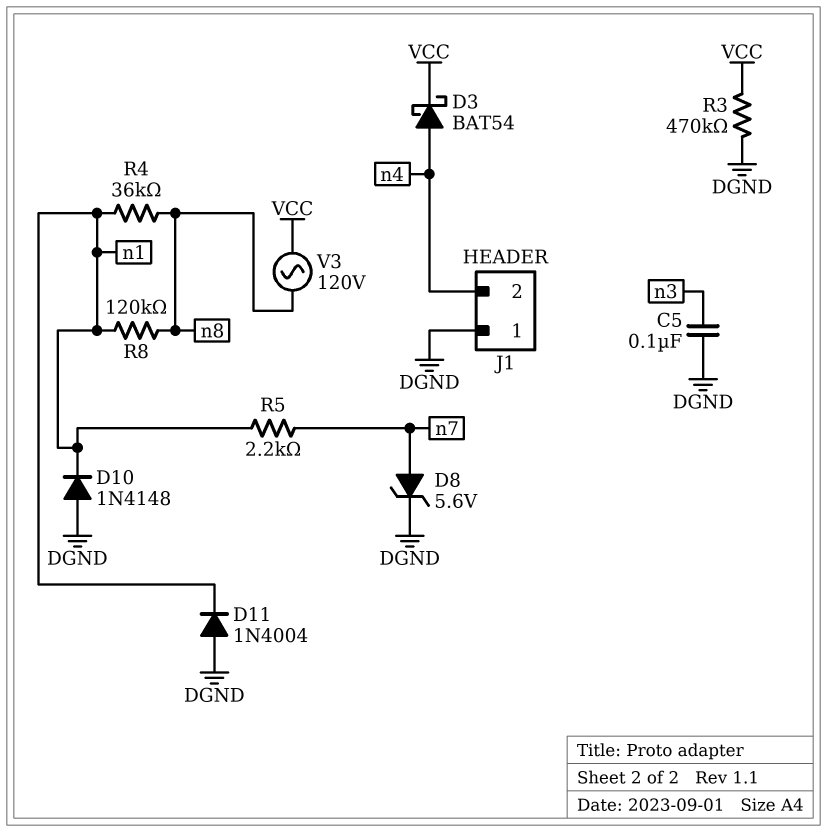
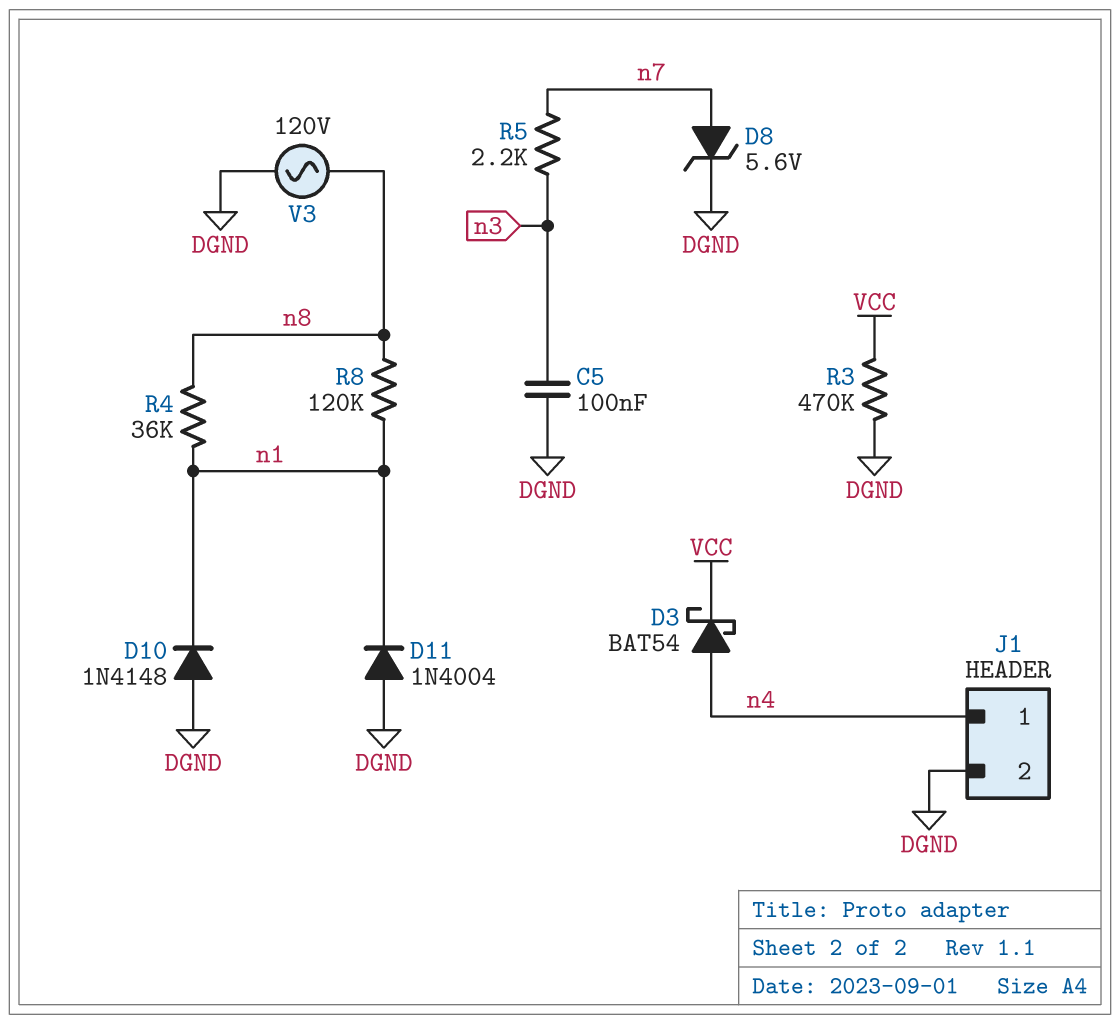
J1 pin 1: DGND -> n4
J1 pin 2: n4 -> DGND
R5: 2.2k (n1, n7) -> 2.2k (n3, n7)
V3: AC 120V (VCC, n8) -> AC 120V (DGND, n8)

